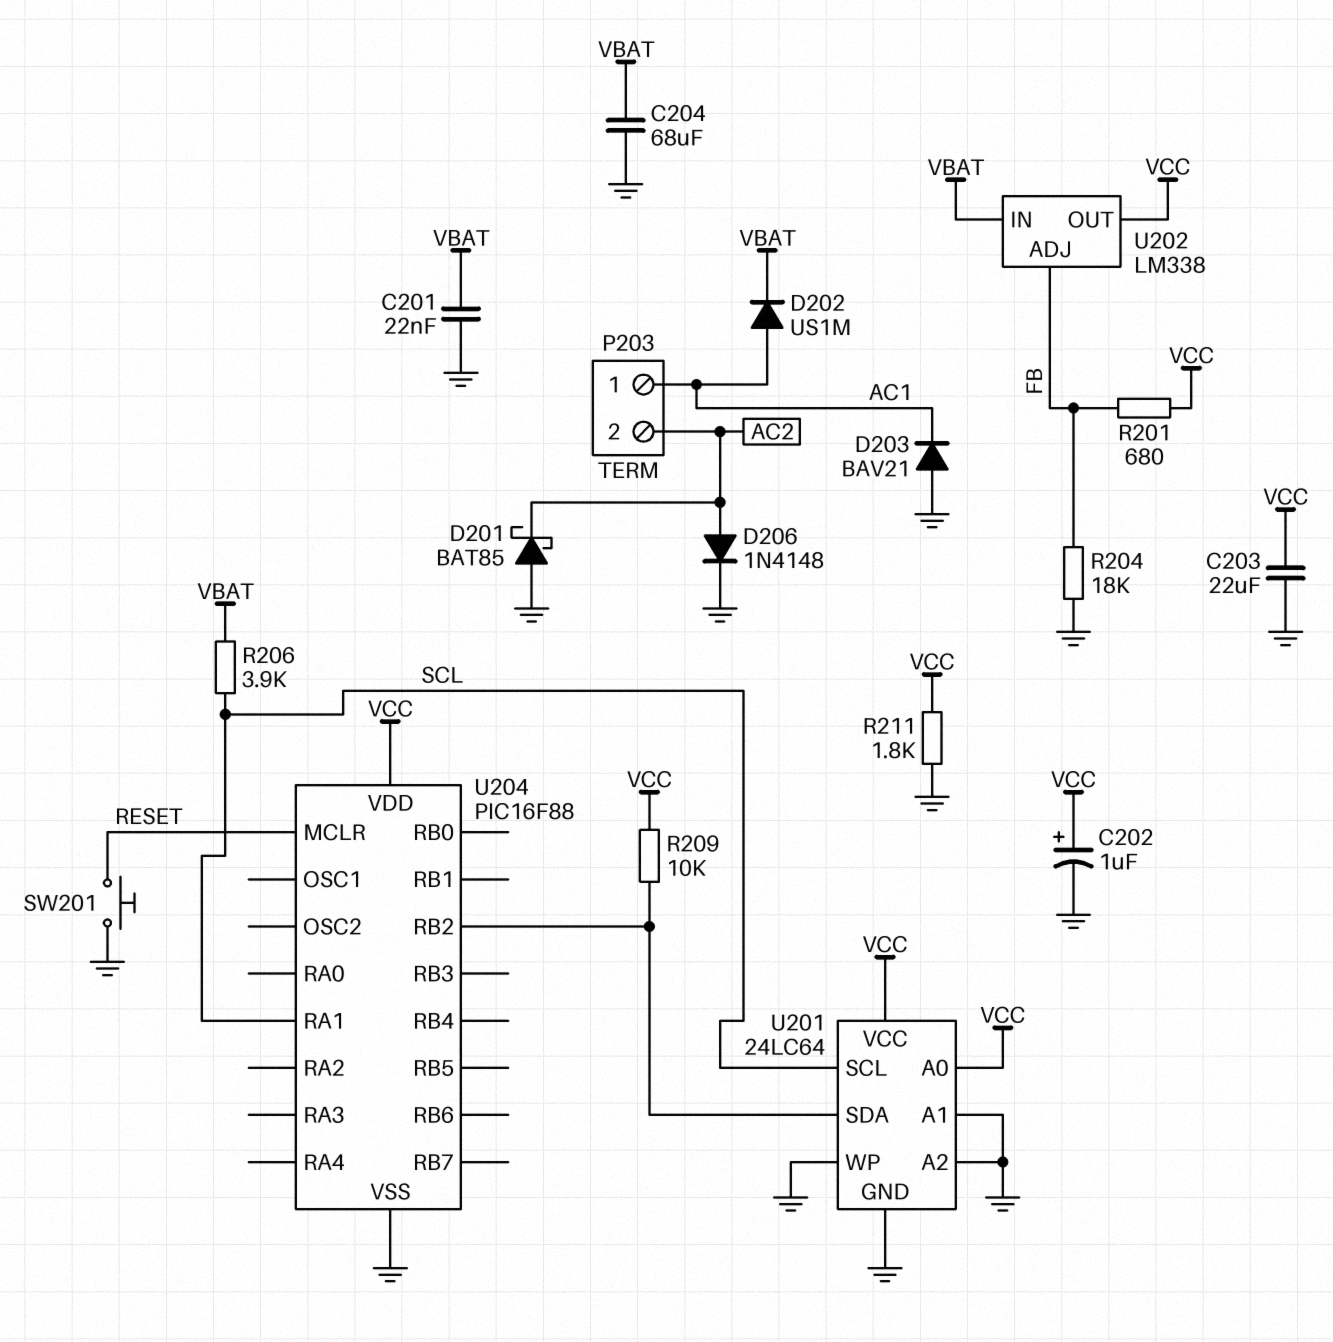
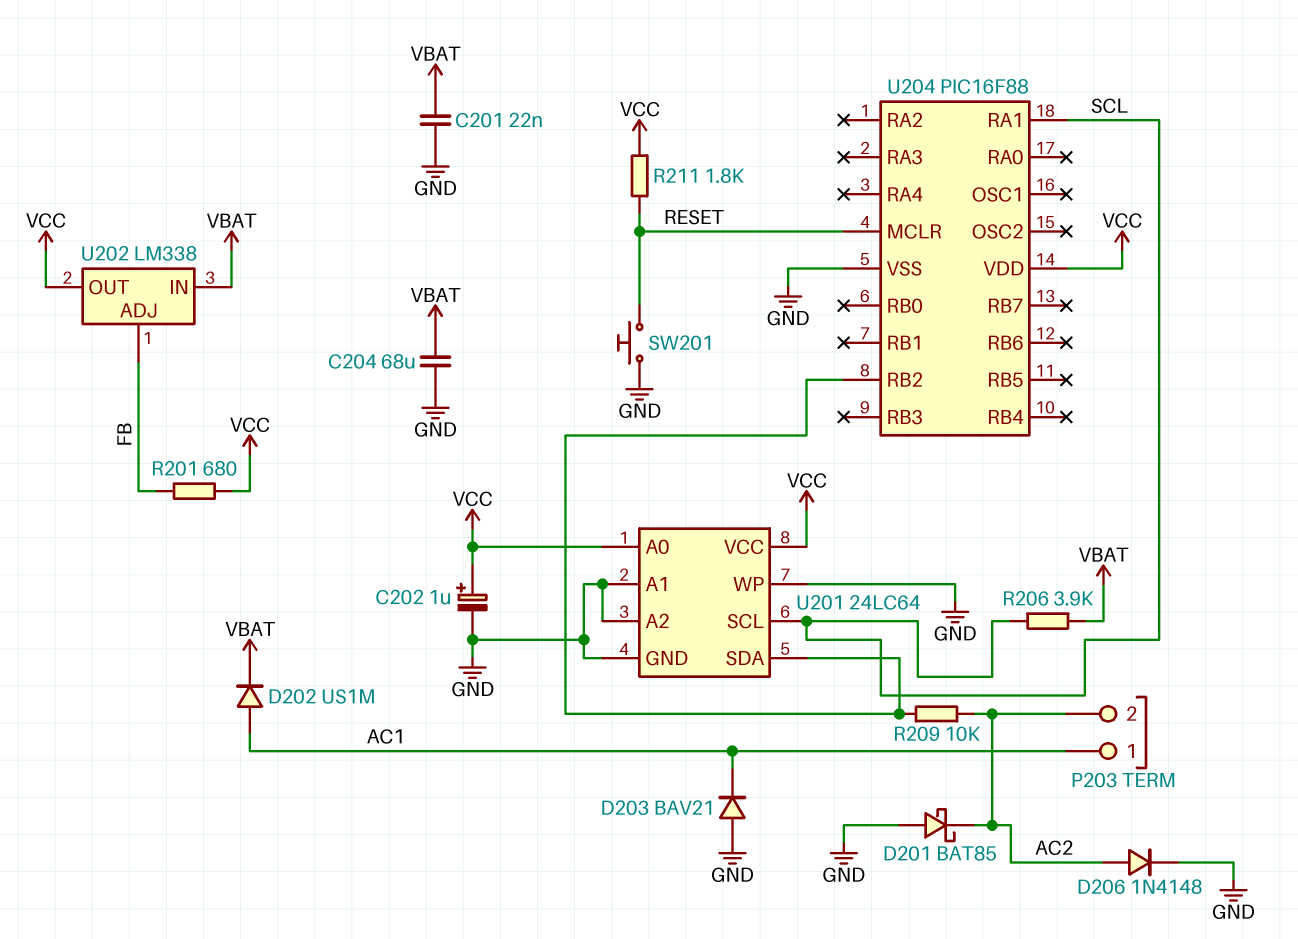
C203: 22uF (GND, VCC) -> none
R204: 18k (FB, GND) -> none
R209: 10k (U201/SDA, VCC) -> 10k (AC2, U201/SDA)
R211: 1.8k (GND, VCC) -> 1.8k (RESET, VCC)

